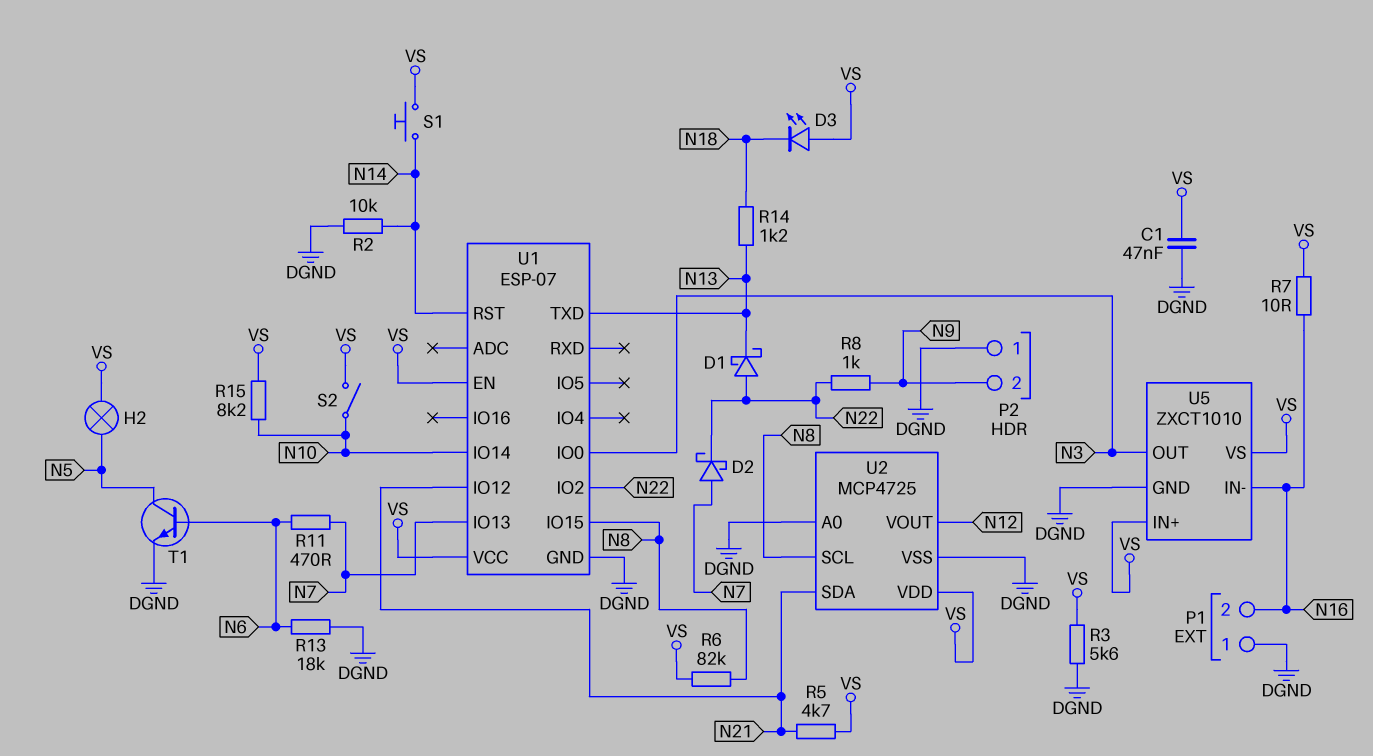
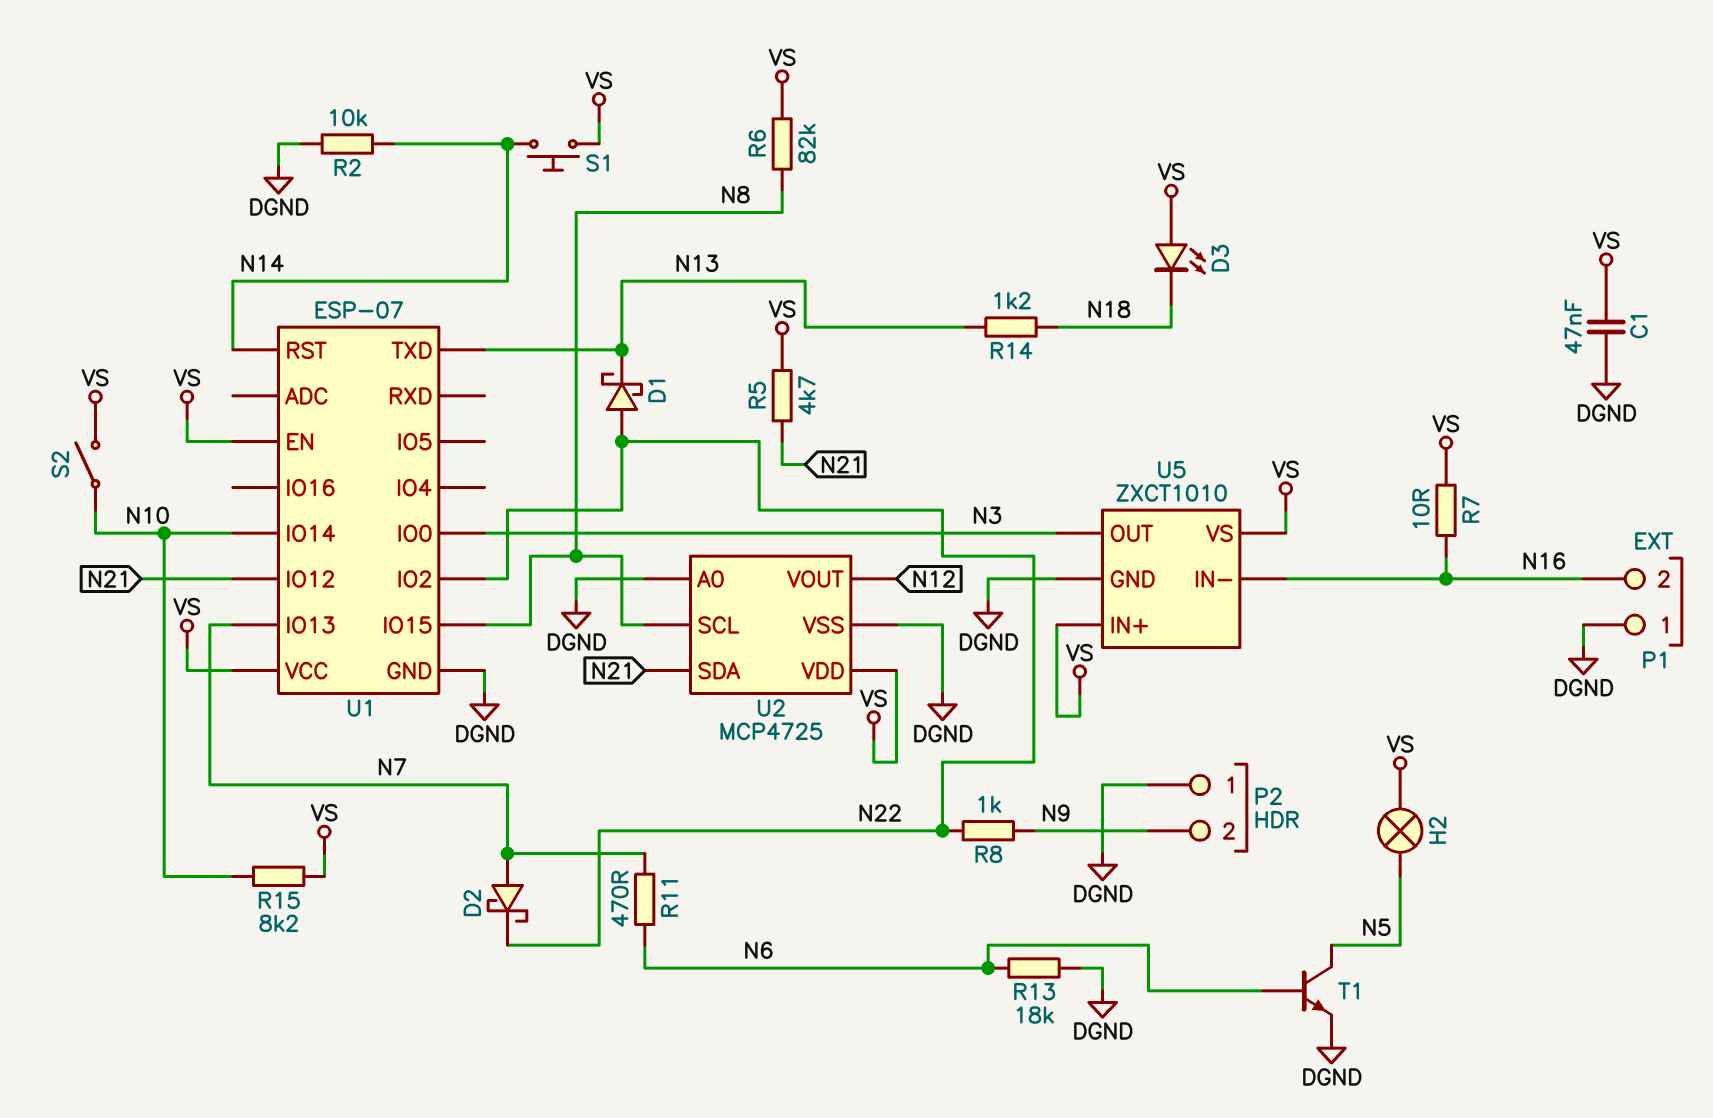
R3: 5.6k (DGND, VS) -> none

